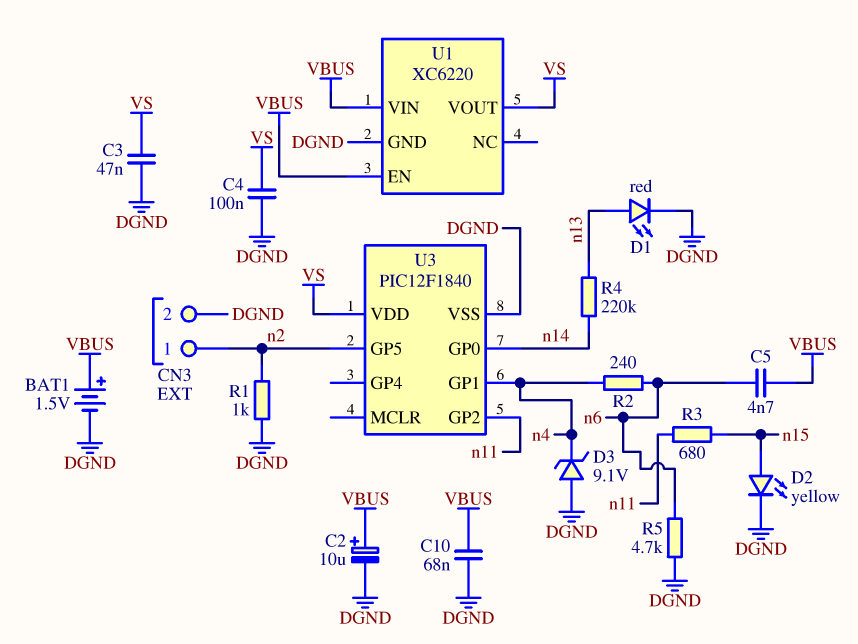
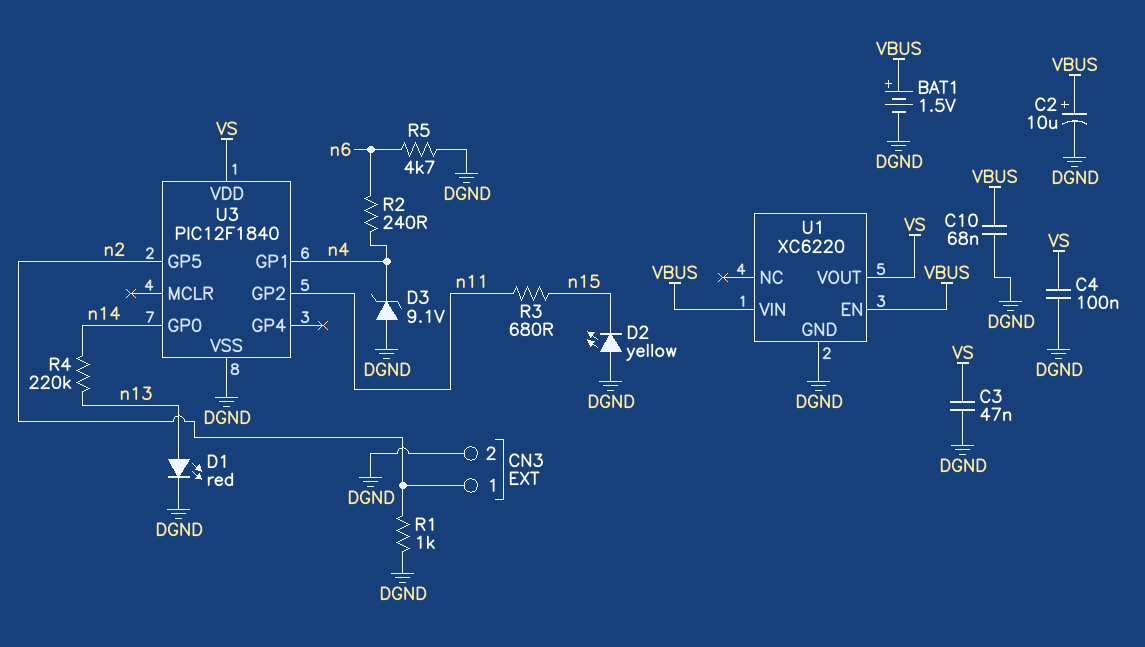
C5: 4.7nF (VBUS, n6) -> none
D2: LED yellow (A n15, K DGND) -> LED yellow (A DGND, K n15)

